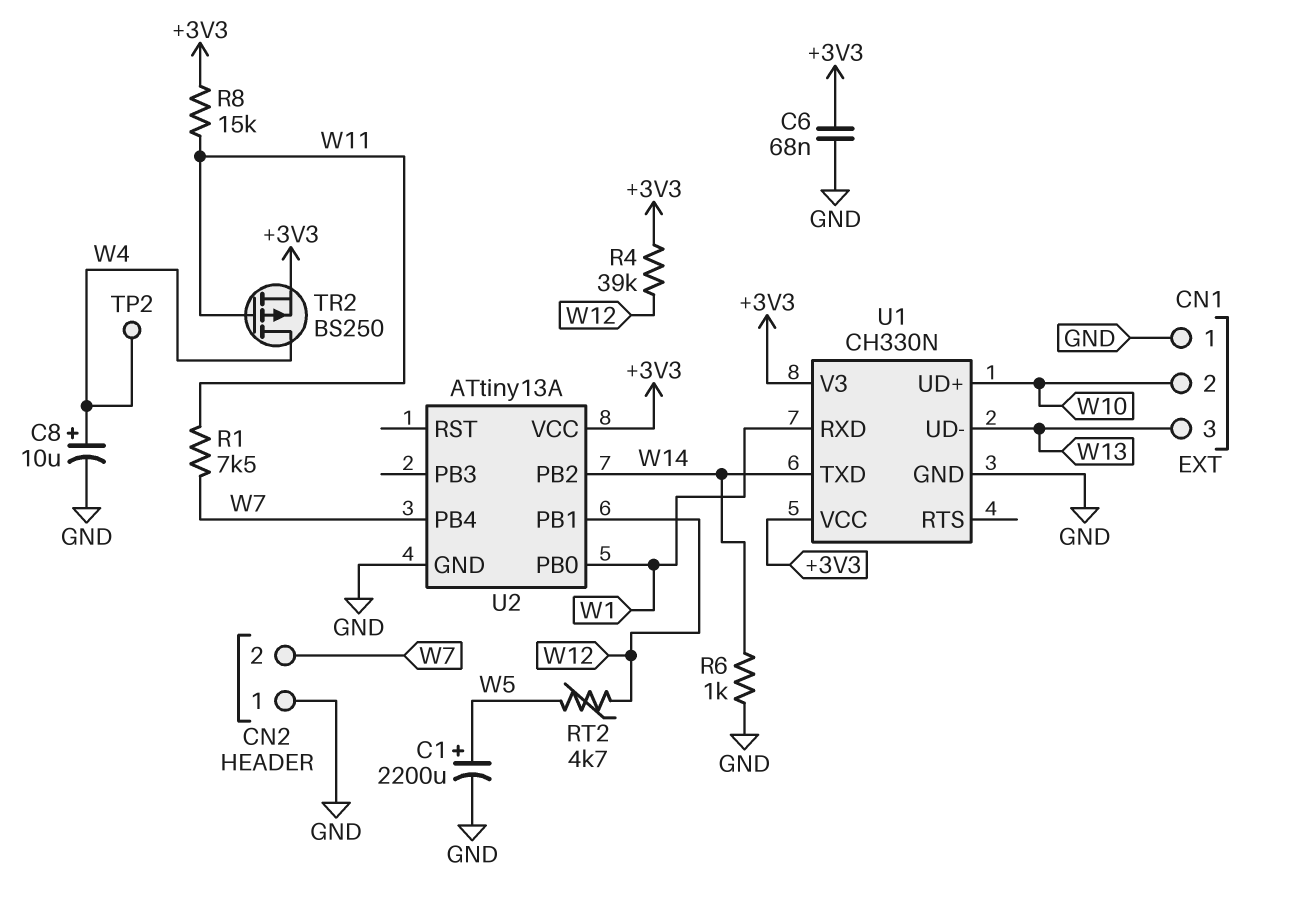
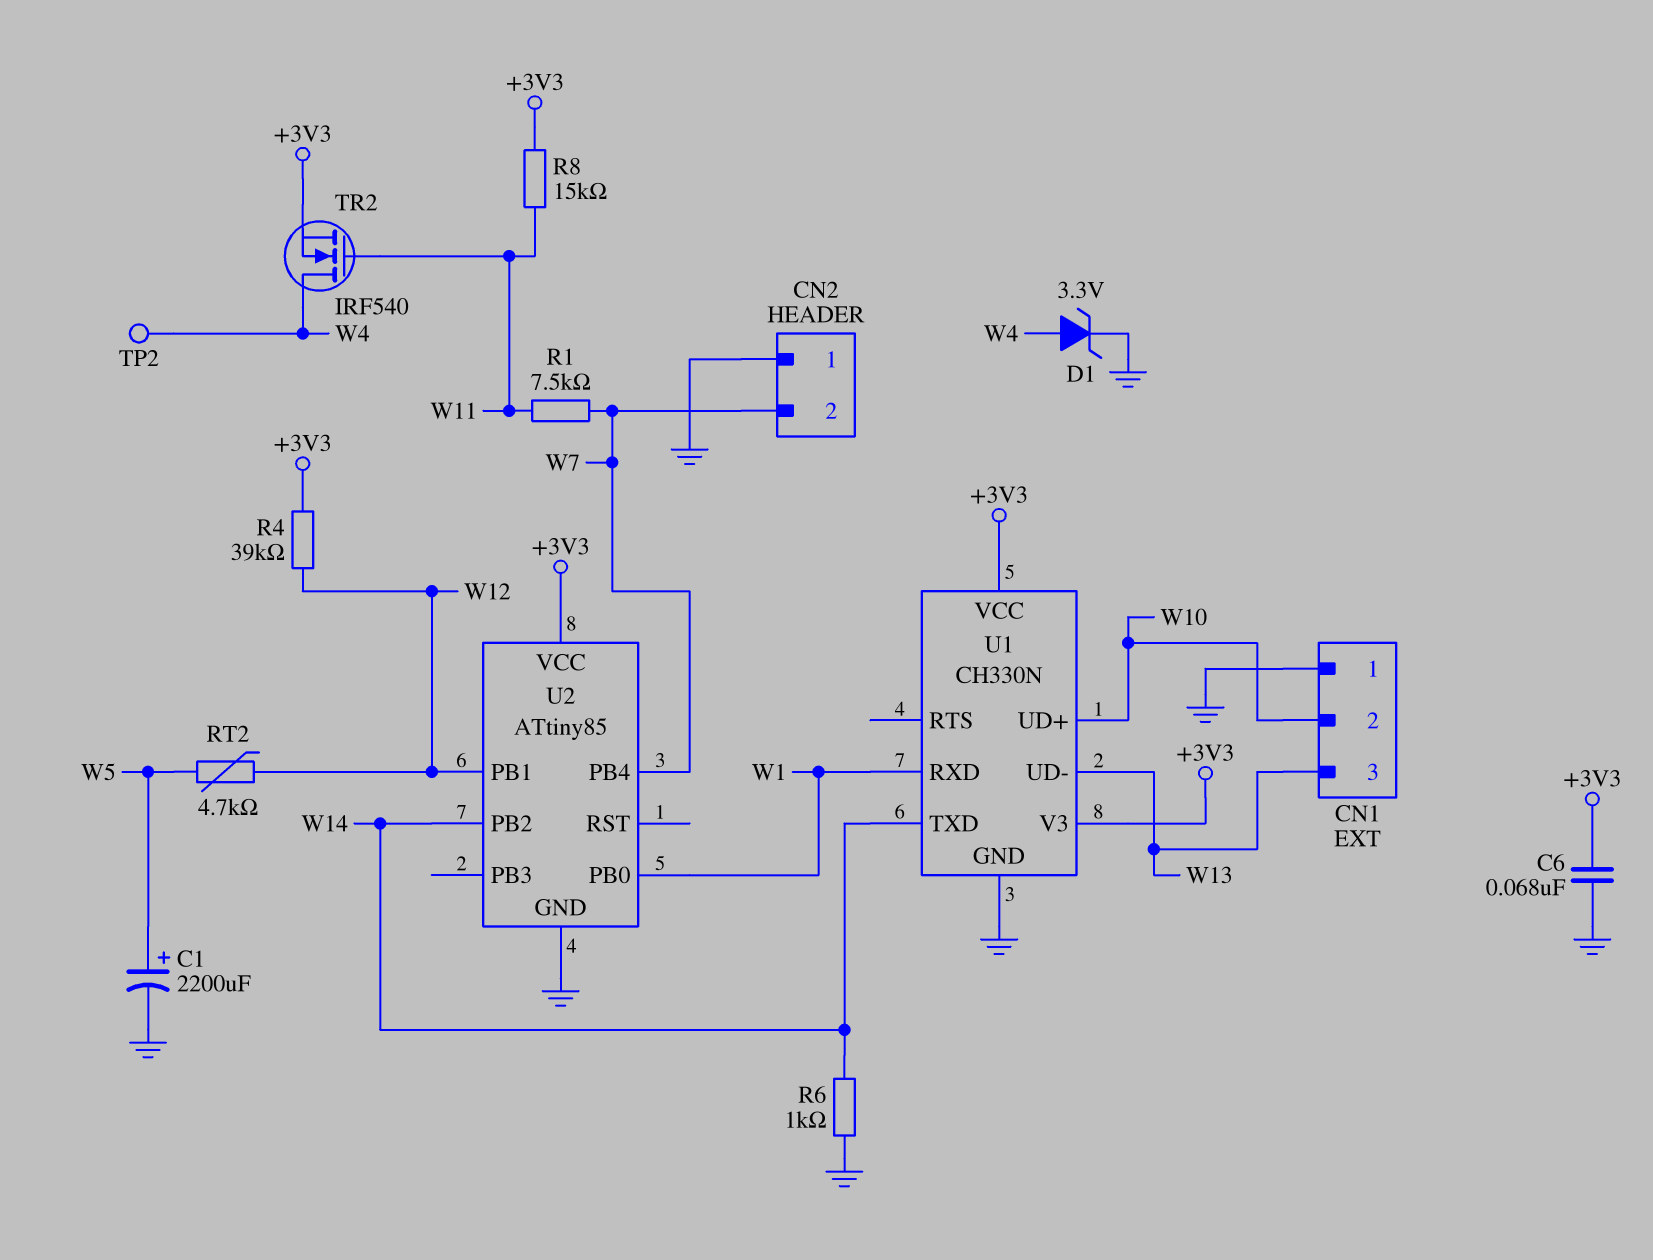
C8: 10uF (plus W4, minus GND) -> none
D1: none -> zener 3.3V (A W4, K GND)
TR2: PMOS BS250 (G W11, D W4, S +3V3) -> NMOS IRF540 (G W11, D W4, S +3V3)
U2: ATtiny13A -> ATtiny85

